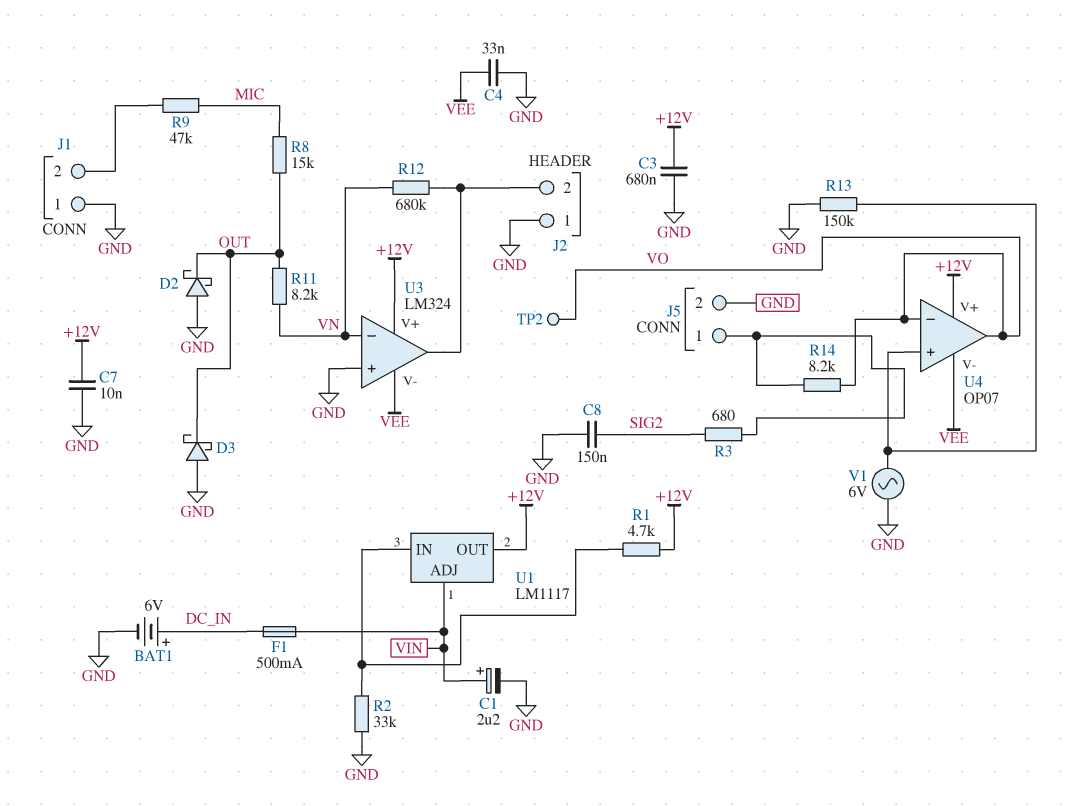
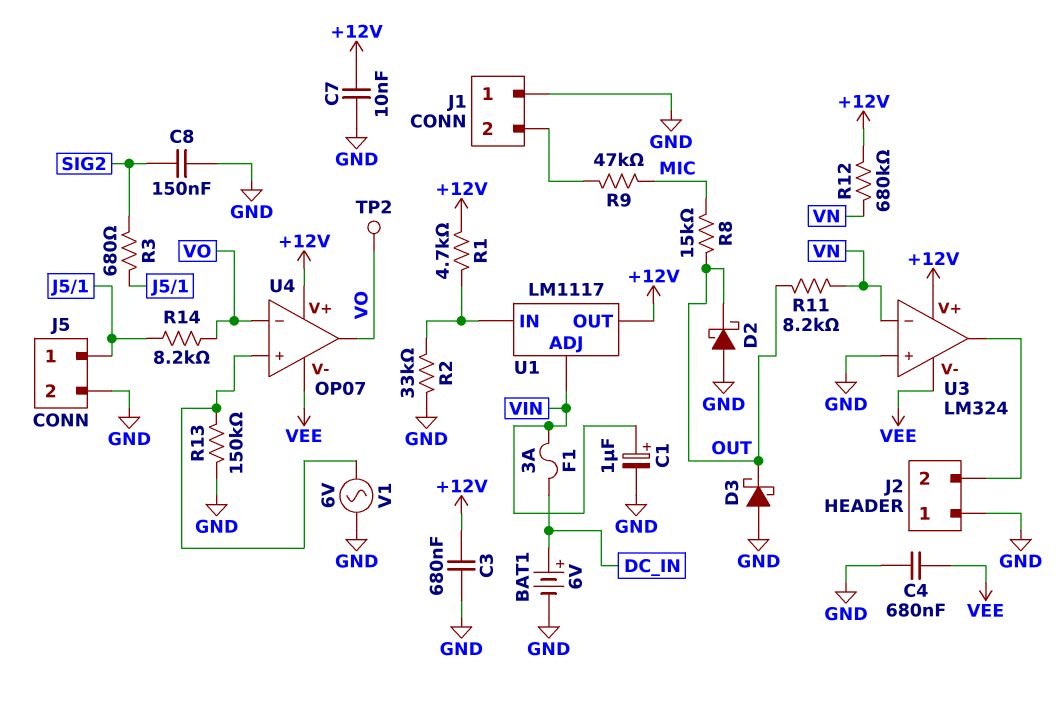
C1: 2.2uF (plus VIN, minus GND) -> 1uF (plus VIN, minus GND)
C4: 33nF (GND, VEE) -> 680nF (GND, VEE)
F1: 500mA (DC_IN, VIN) -> 3A (DC_IN, VIN)
R12: 680k (J2/2, VN) -> 680k (+12V, VN)

